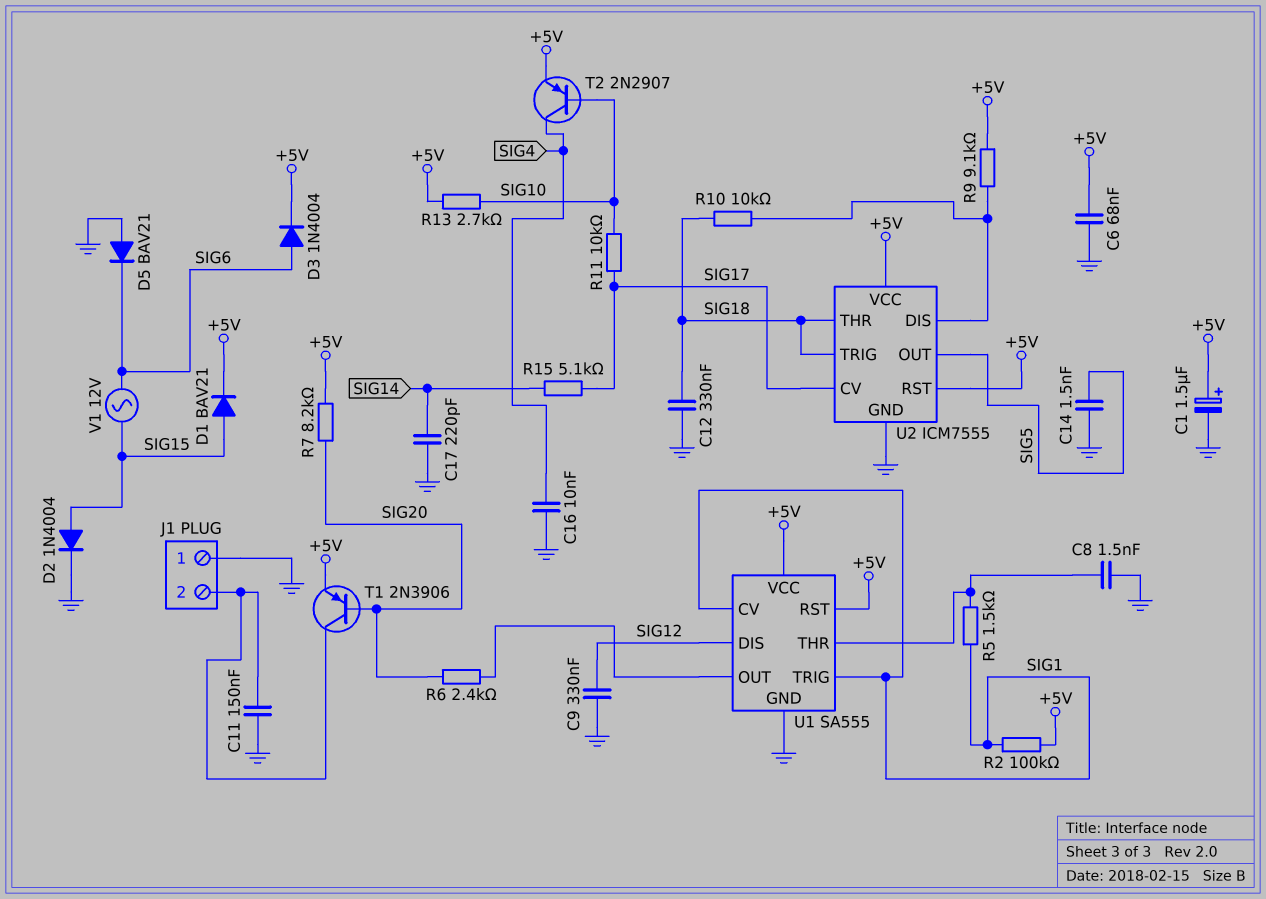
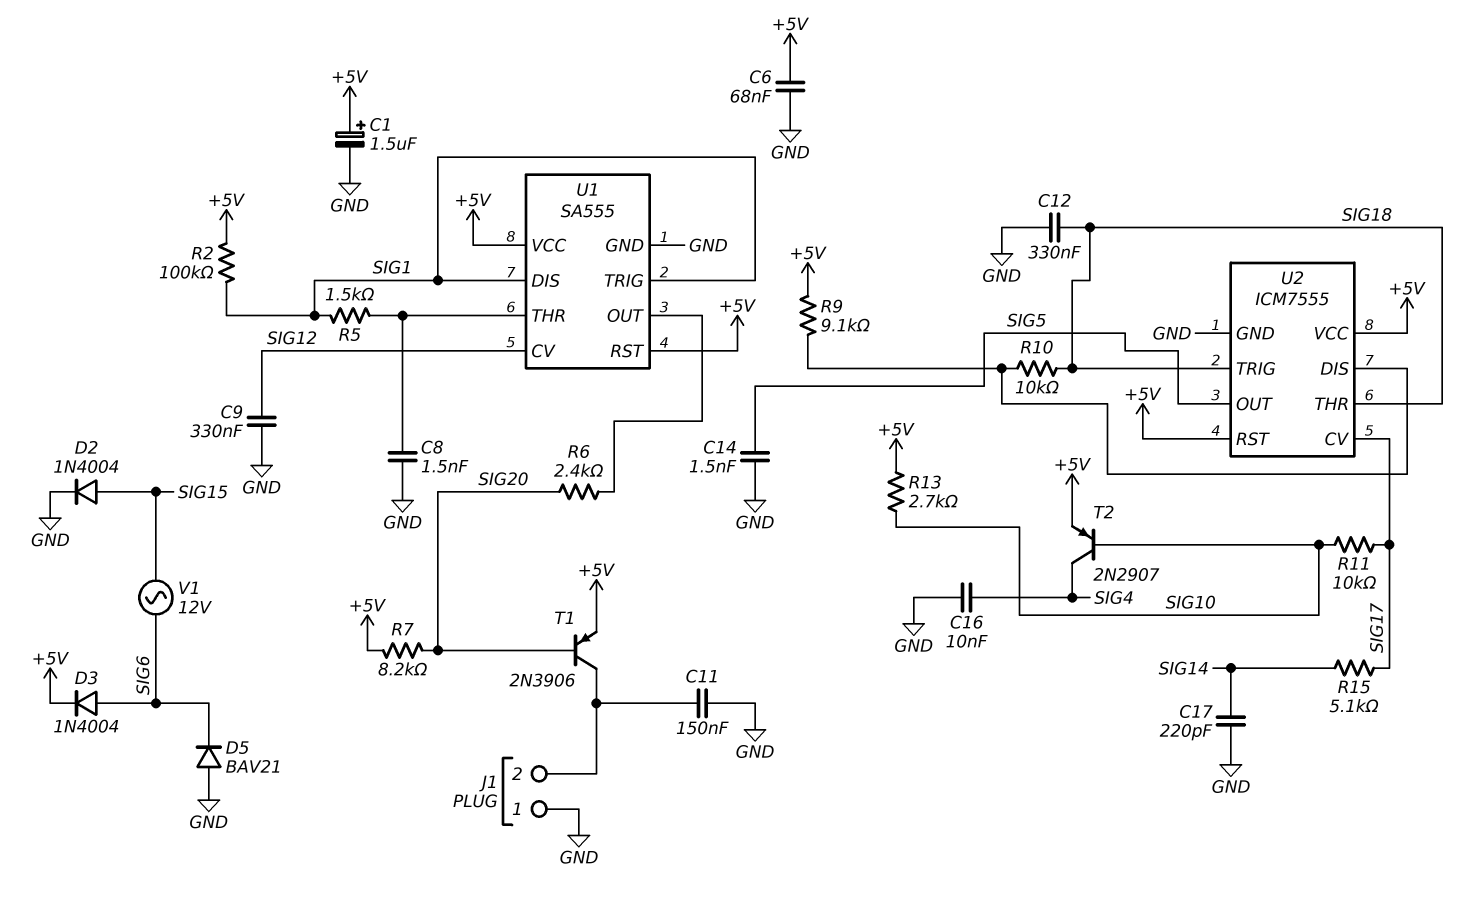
D1: diode BAV21 (A SIG15, K +5V) -> none
U1 pin CV: SIG1 -> SIG12
U1 pin DIS: SIG12 -> SIG1

